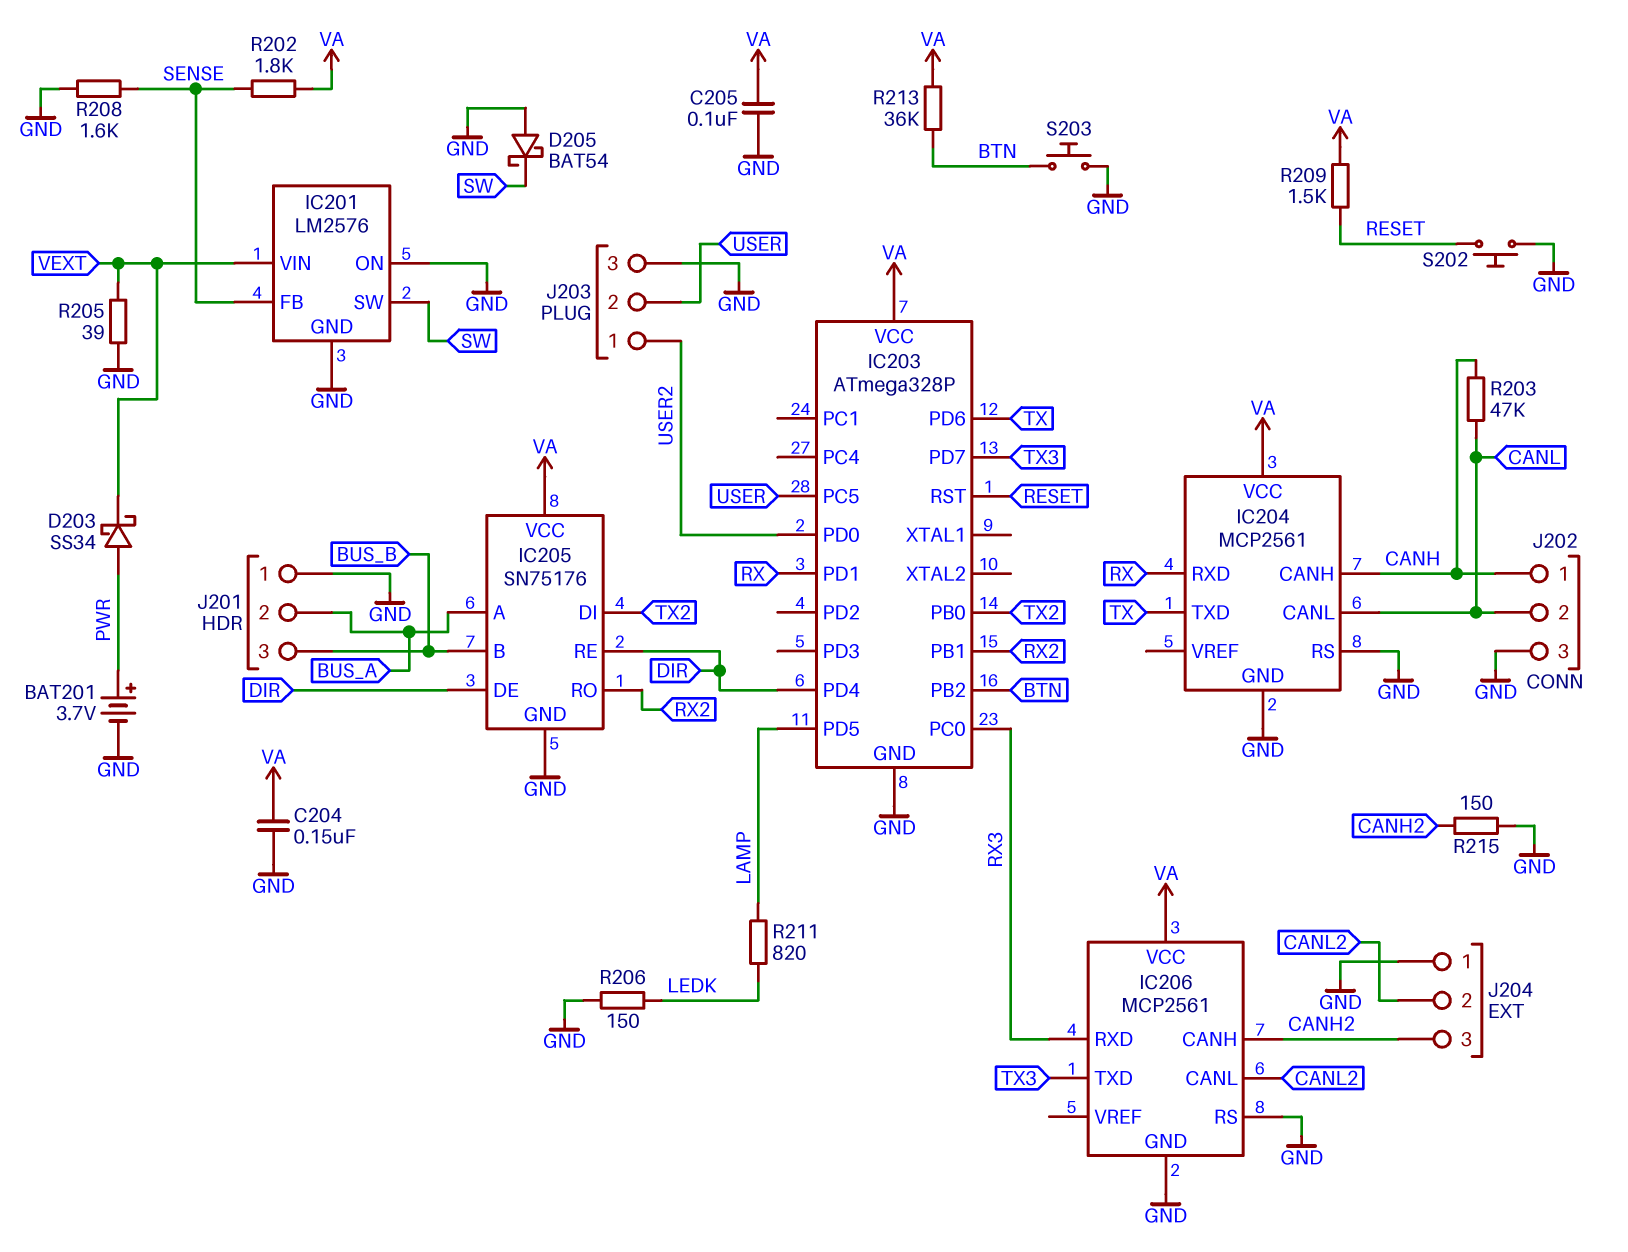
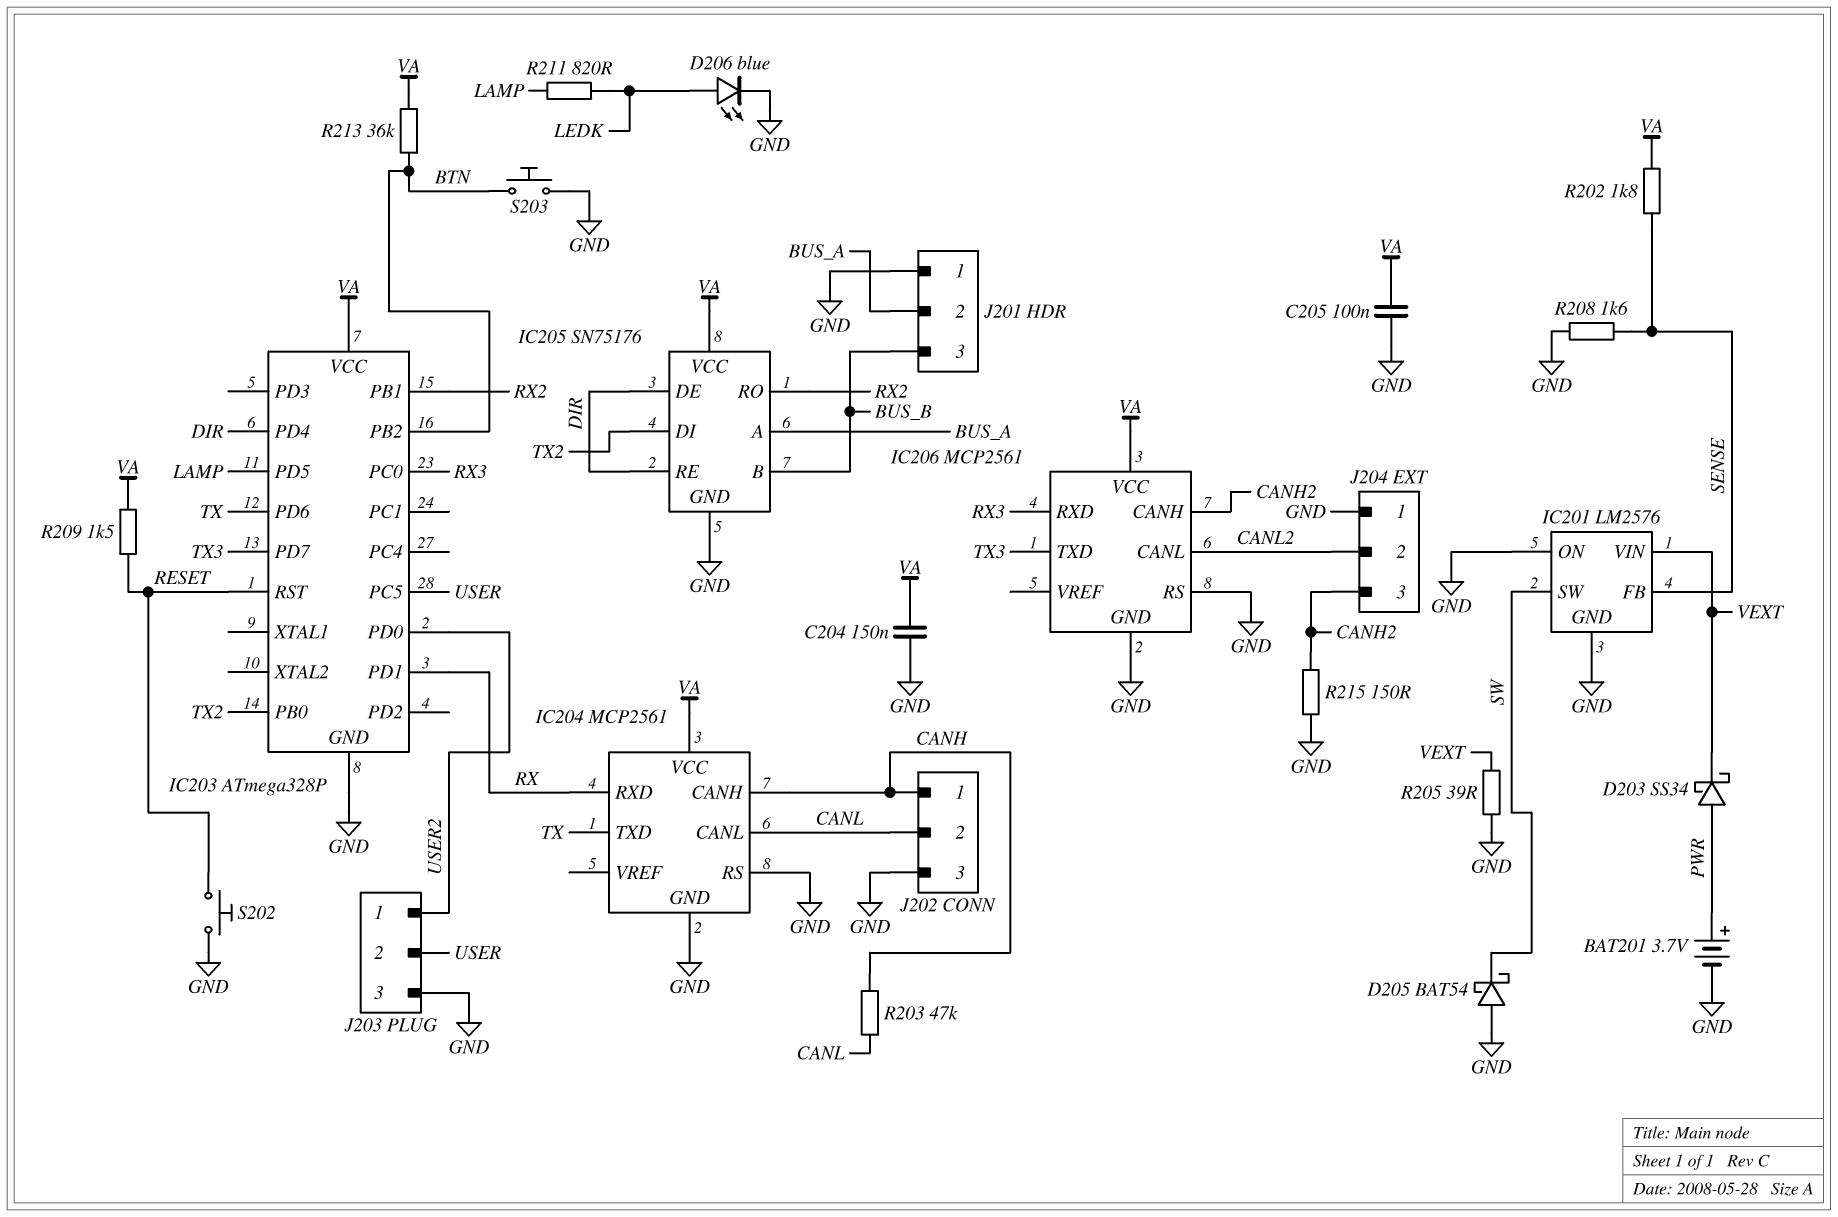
D206: none -> LED blue (A LEDK, K GND)
R206: 150 (GND, LEDK) -> none

